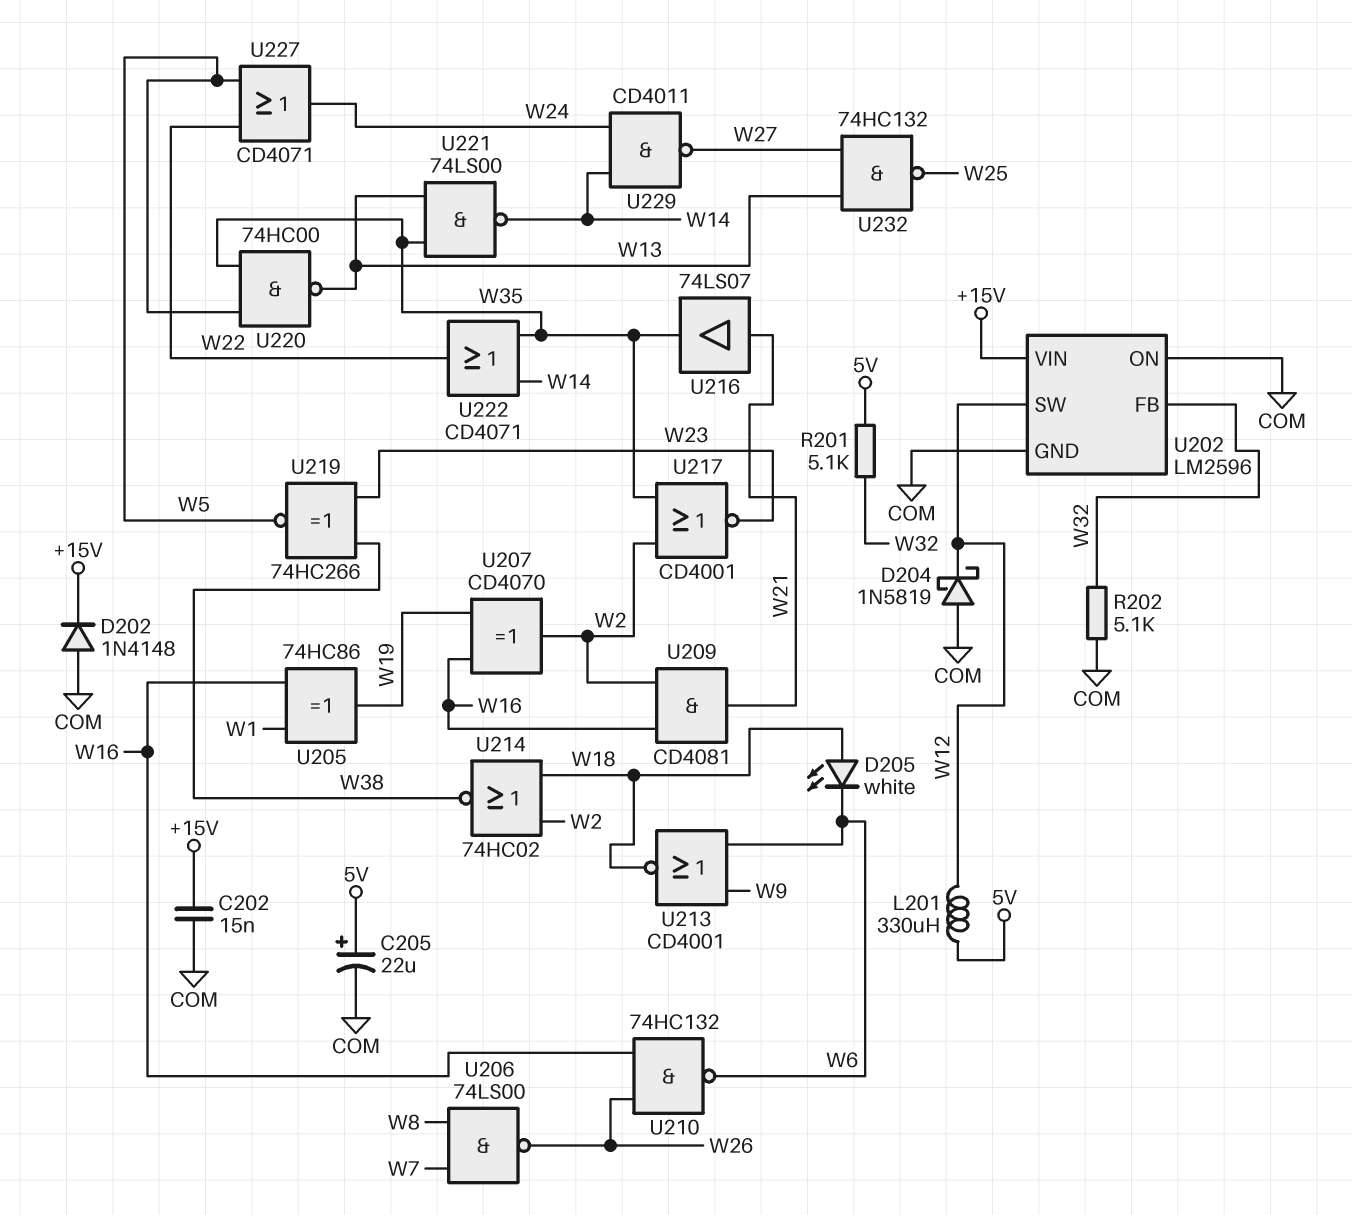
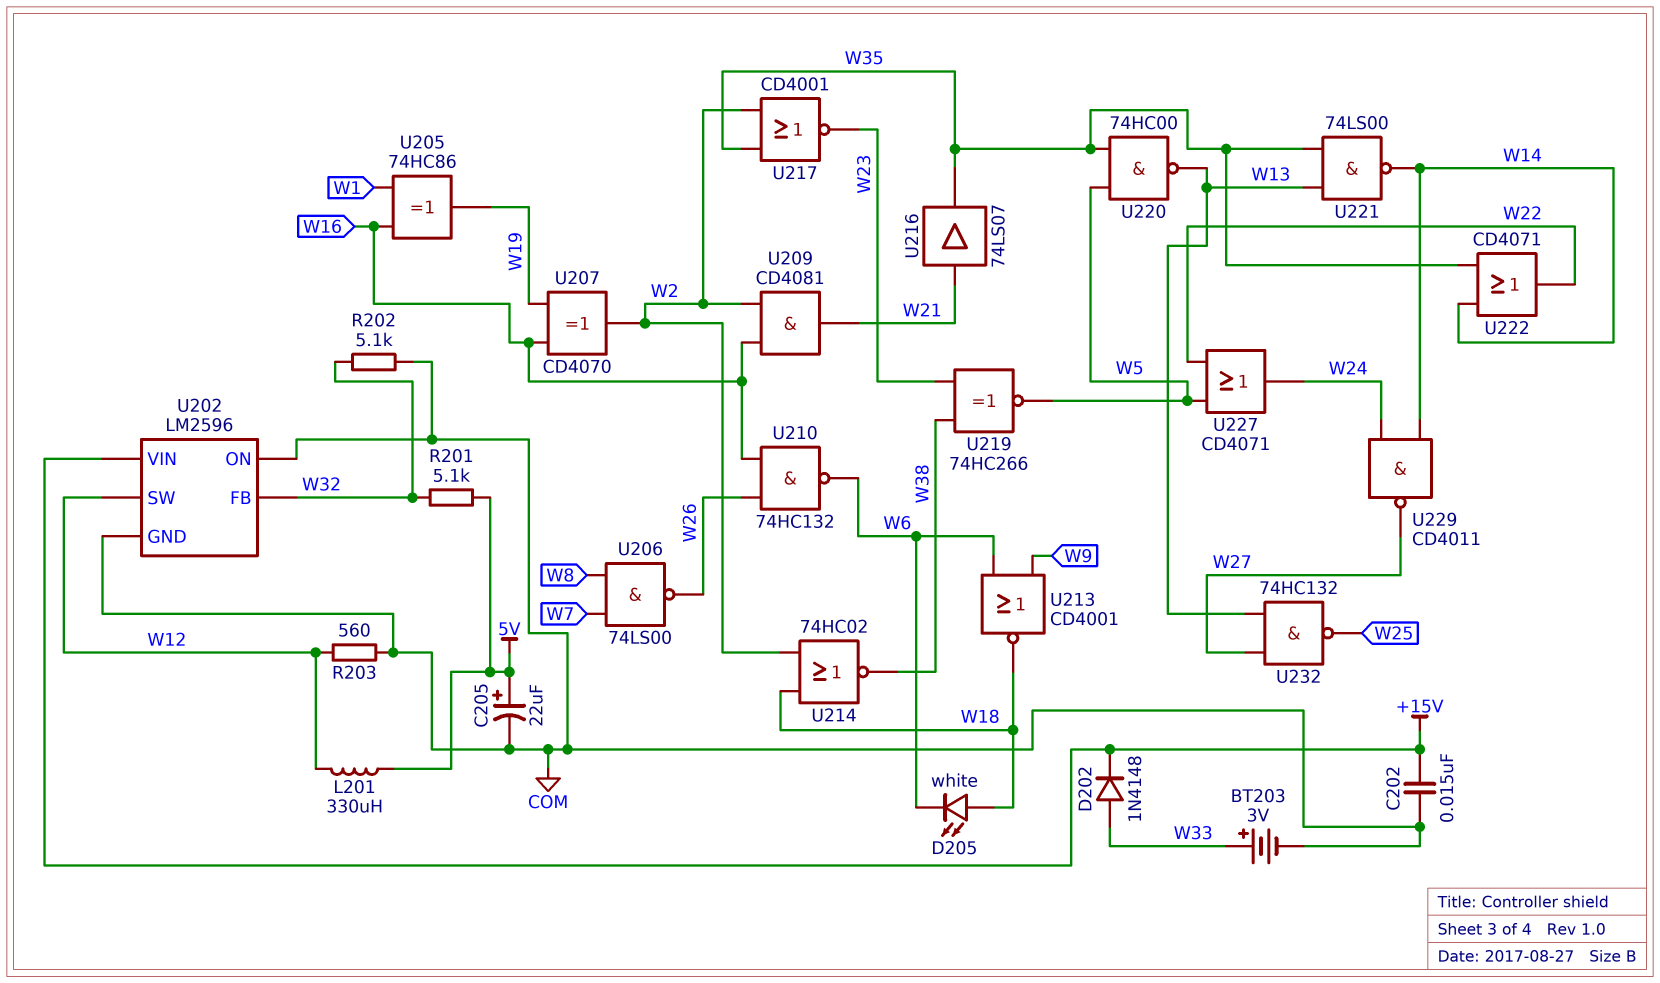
BT203: none -> 3V (plus W33, minus COM)
D202: diode 1N4148 (A COM, K +15V) -> diode 1N4148 (A W33, K +15V)
D204: schottky 1N5819 (A COM, K W12) -> none
R203: none -> 560 (COM, W12)

